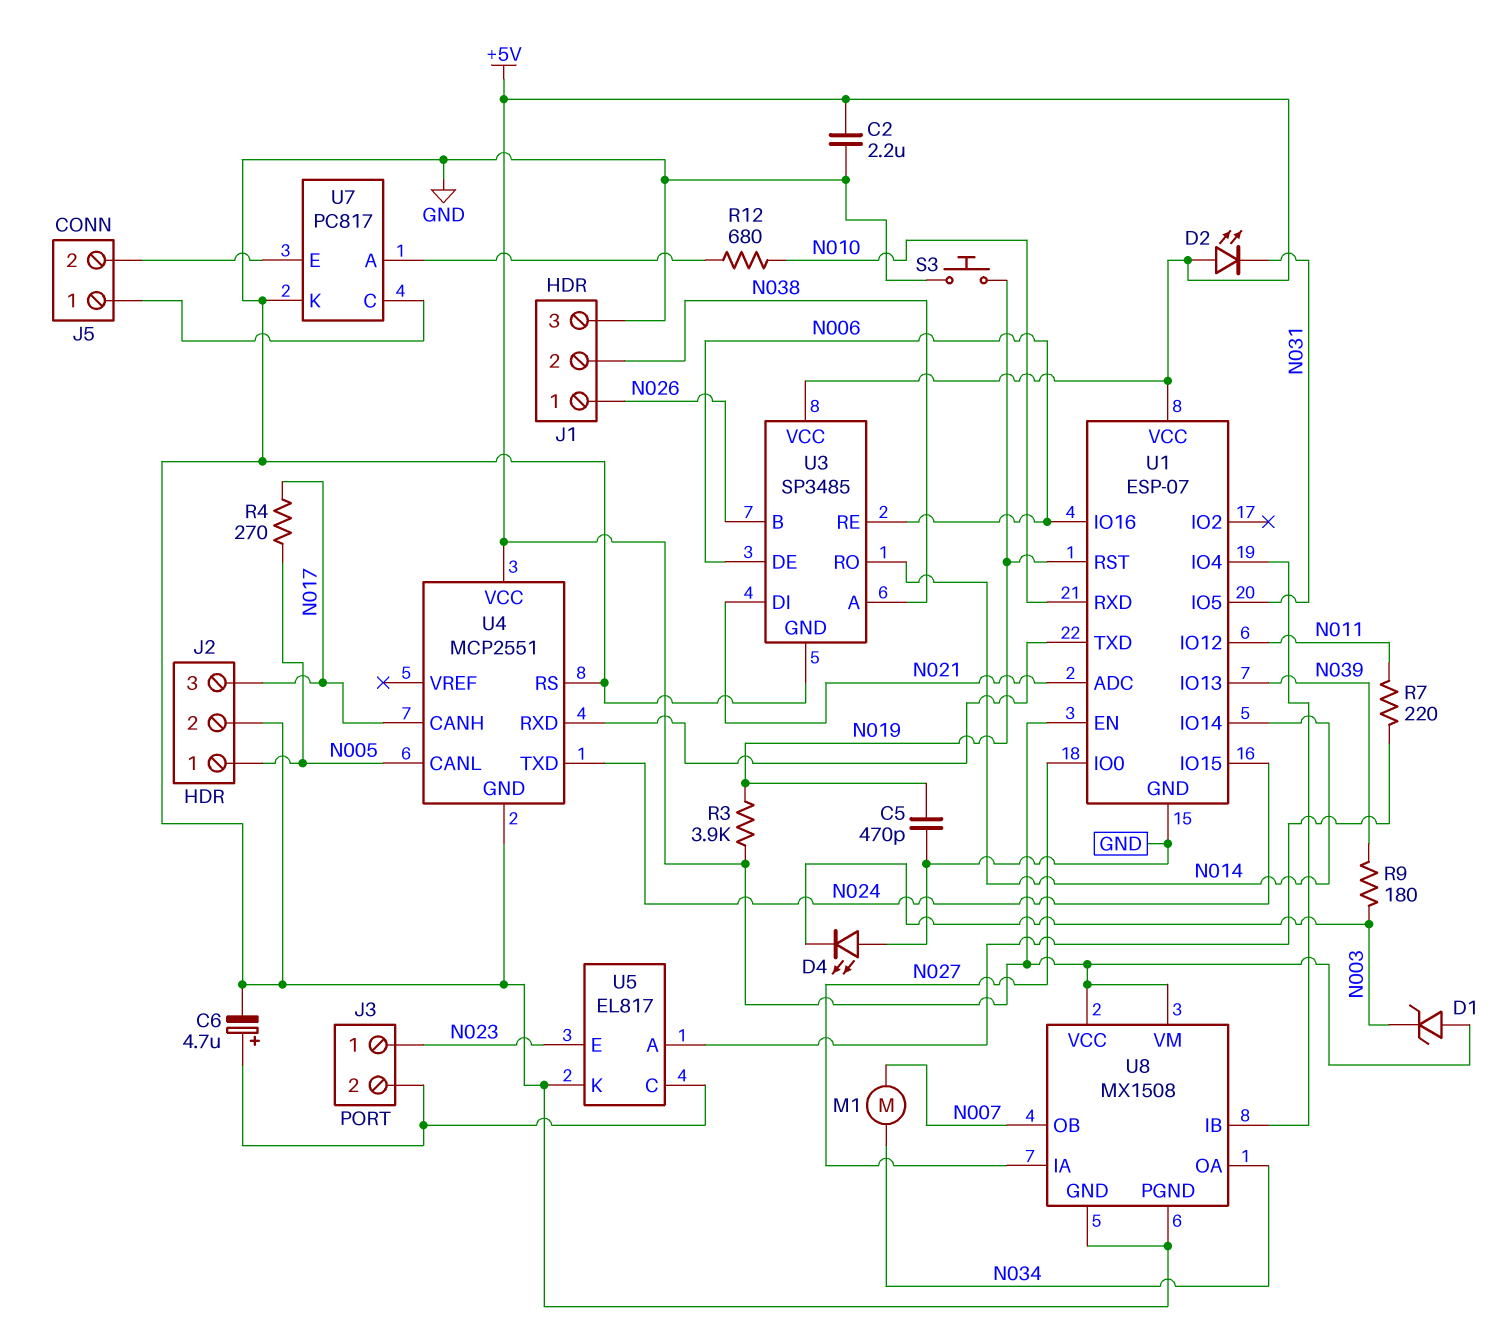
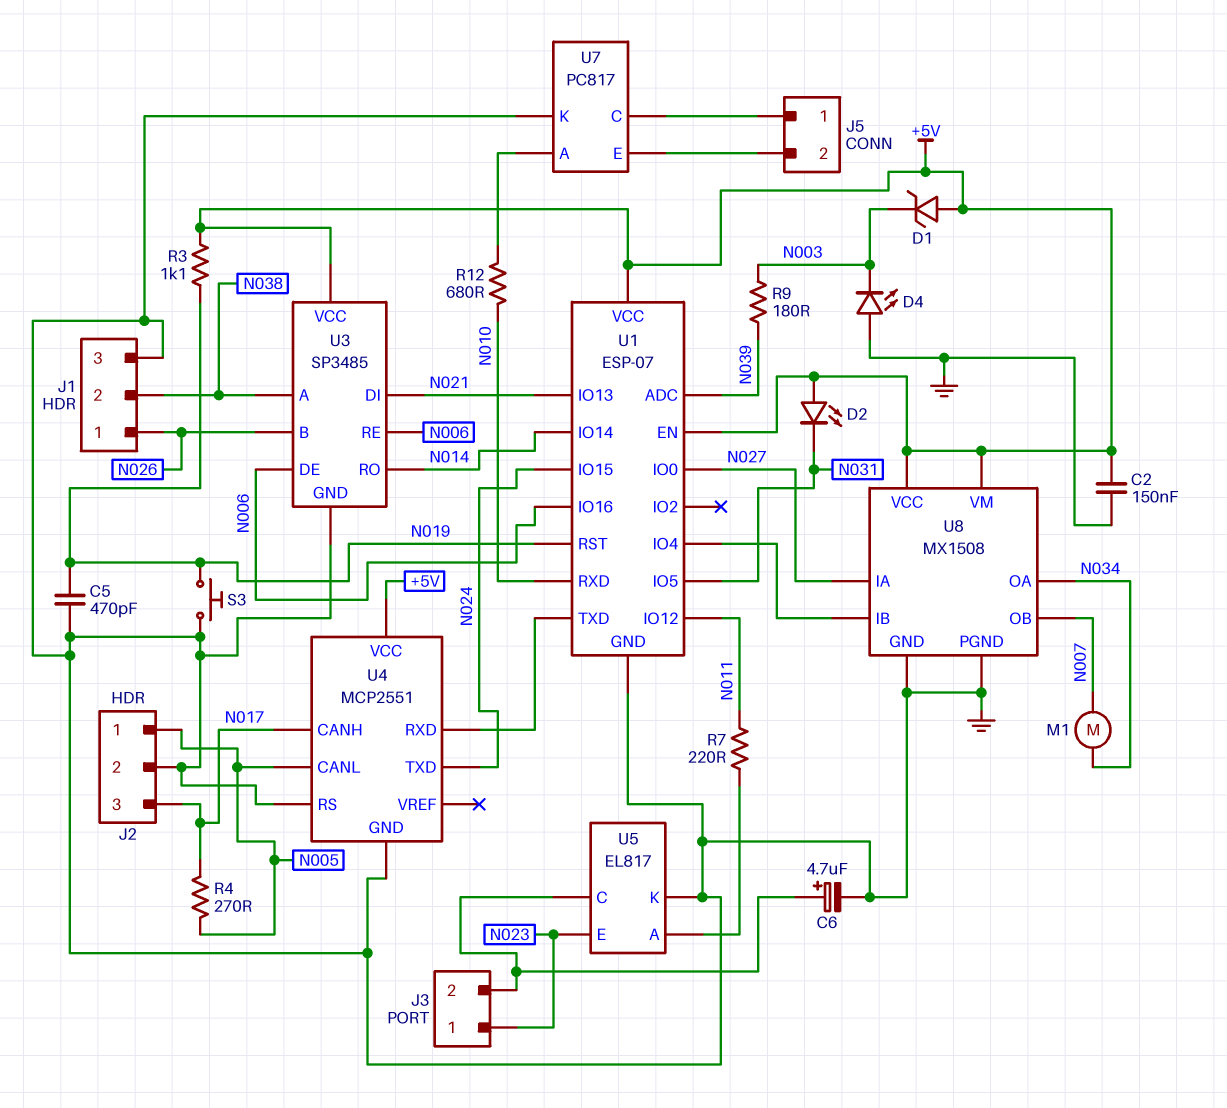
C2: 2.2uF (+5V, GND) -> 150nF (+5V, GND)
R3: 3.9k (+5V, N019) -> 1.1k (+5V, N019)
U1 pin ADC: N021 -> N039
U1 pin IO13: N039 -> N021

